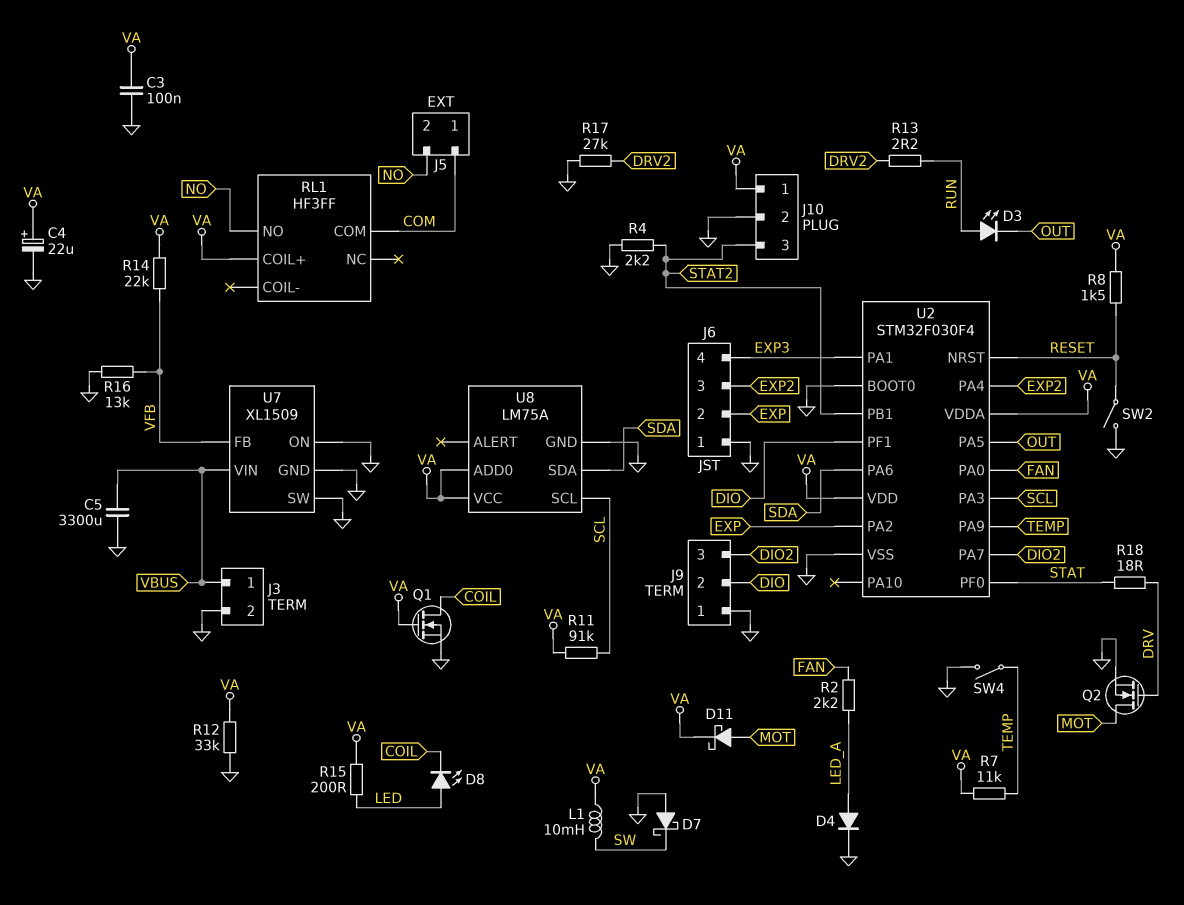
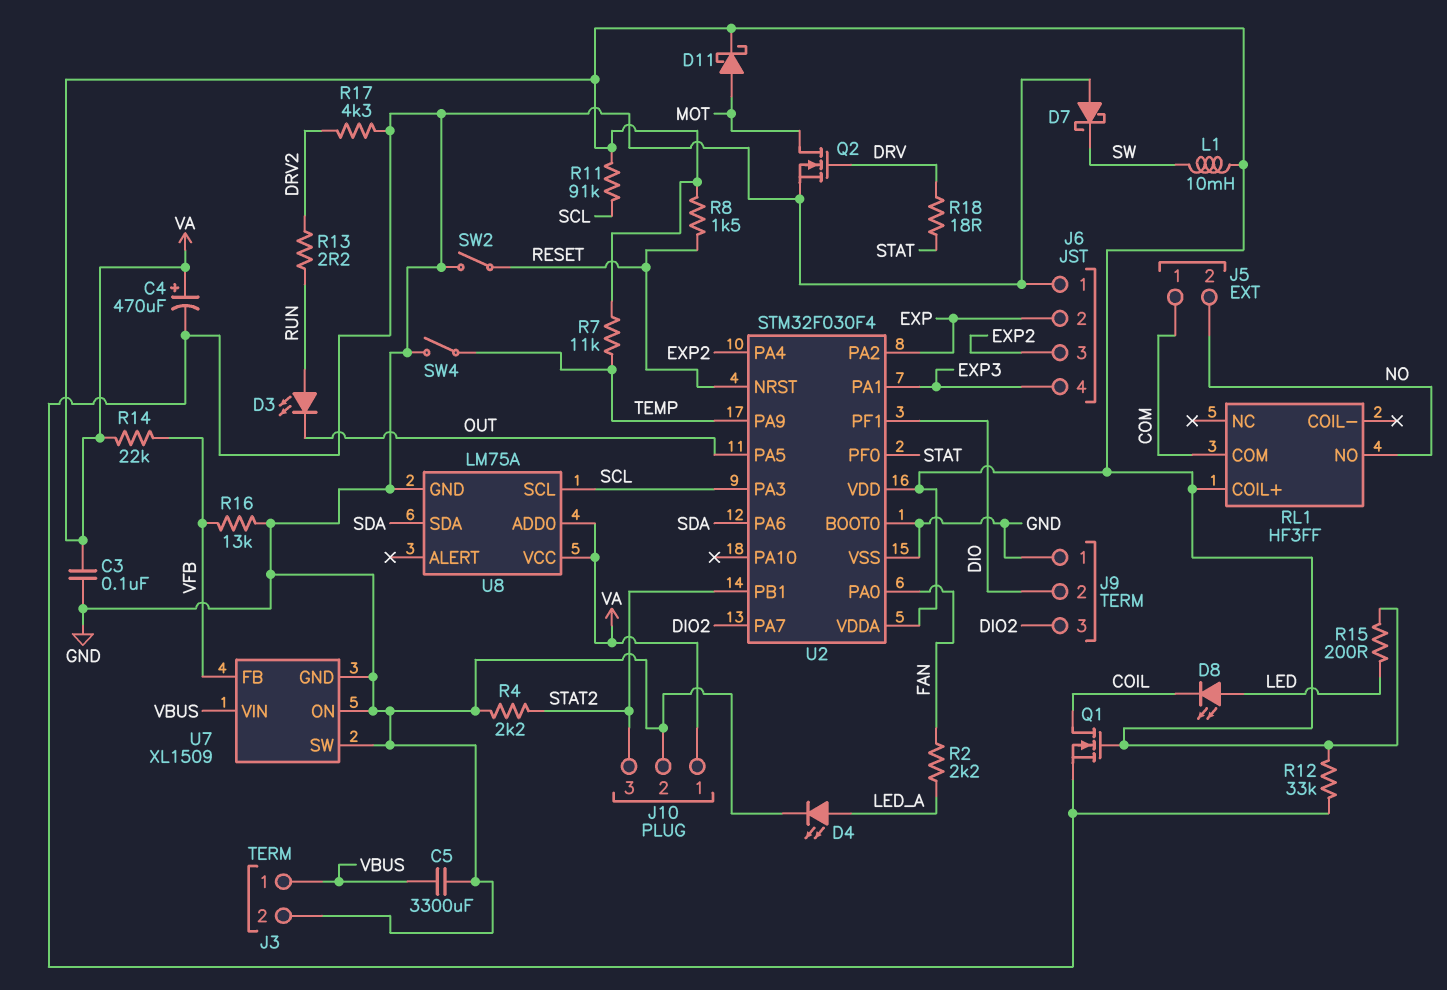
C4: 22uF (plus VA, minus GND) -> 470uF (plus VA, minus GND)
D4: diode (A LED_A, K GND) -> LED (A LED_A, K GND)
R17: 27k (DRV2, GND) -> 4.3k (DRV2, GND)

